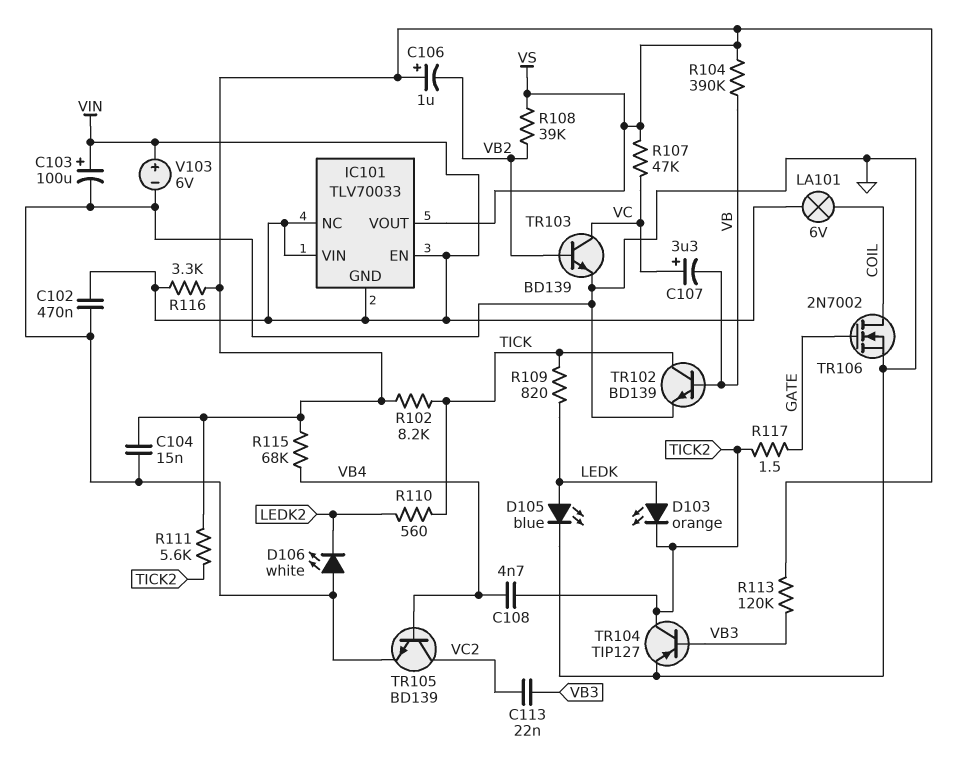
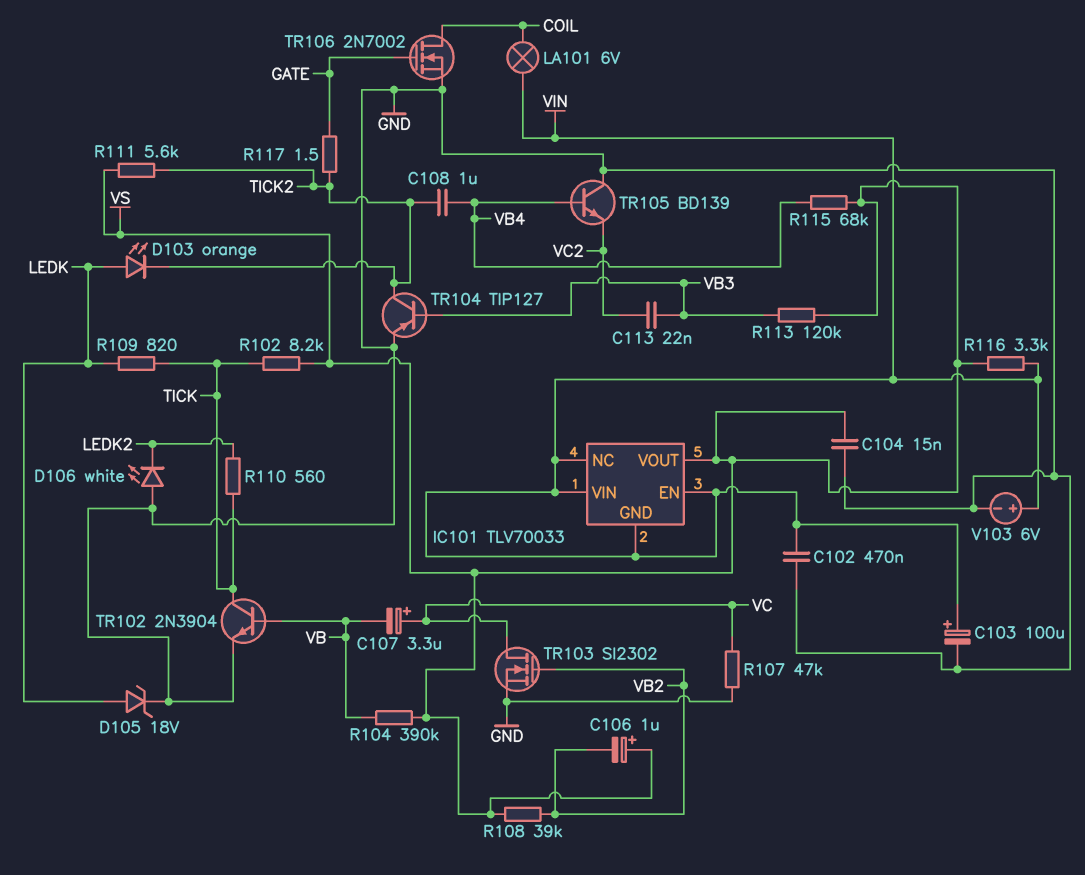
C108: 4.7nF (TICK2, VB4) -> 1uF (TICK2, VB4)
D105: LED blue (A LEDK, K GND) -> zener 18V (A LEDK, K GND)
R107: 47k (VC, VS) -> 47k (GND, VC)
TR102: NPN BD139 (B VB, C TICK, E GND) -> NPN 2N3904 (B VB, C TICK, E GND)
TR103: NPN BD139 (B VB2, C VC, E GND) -> NMOS SI2302 (G VB2, D VC, S GND)
TR105: NPN BD139 (B VB4, C VC2, E GND) -> NPN BD139 (B VB4, C GND, E VC2)

